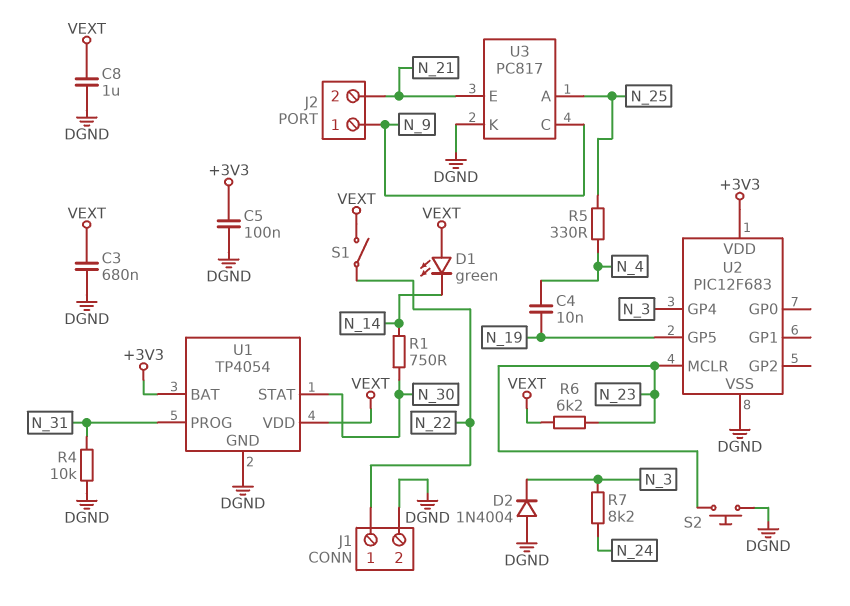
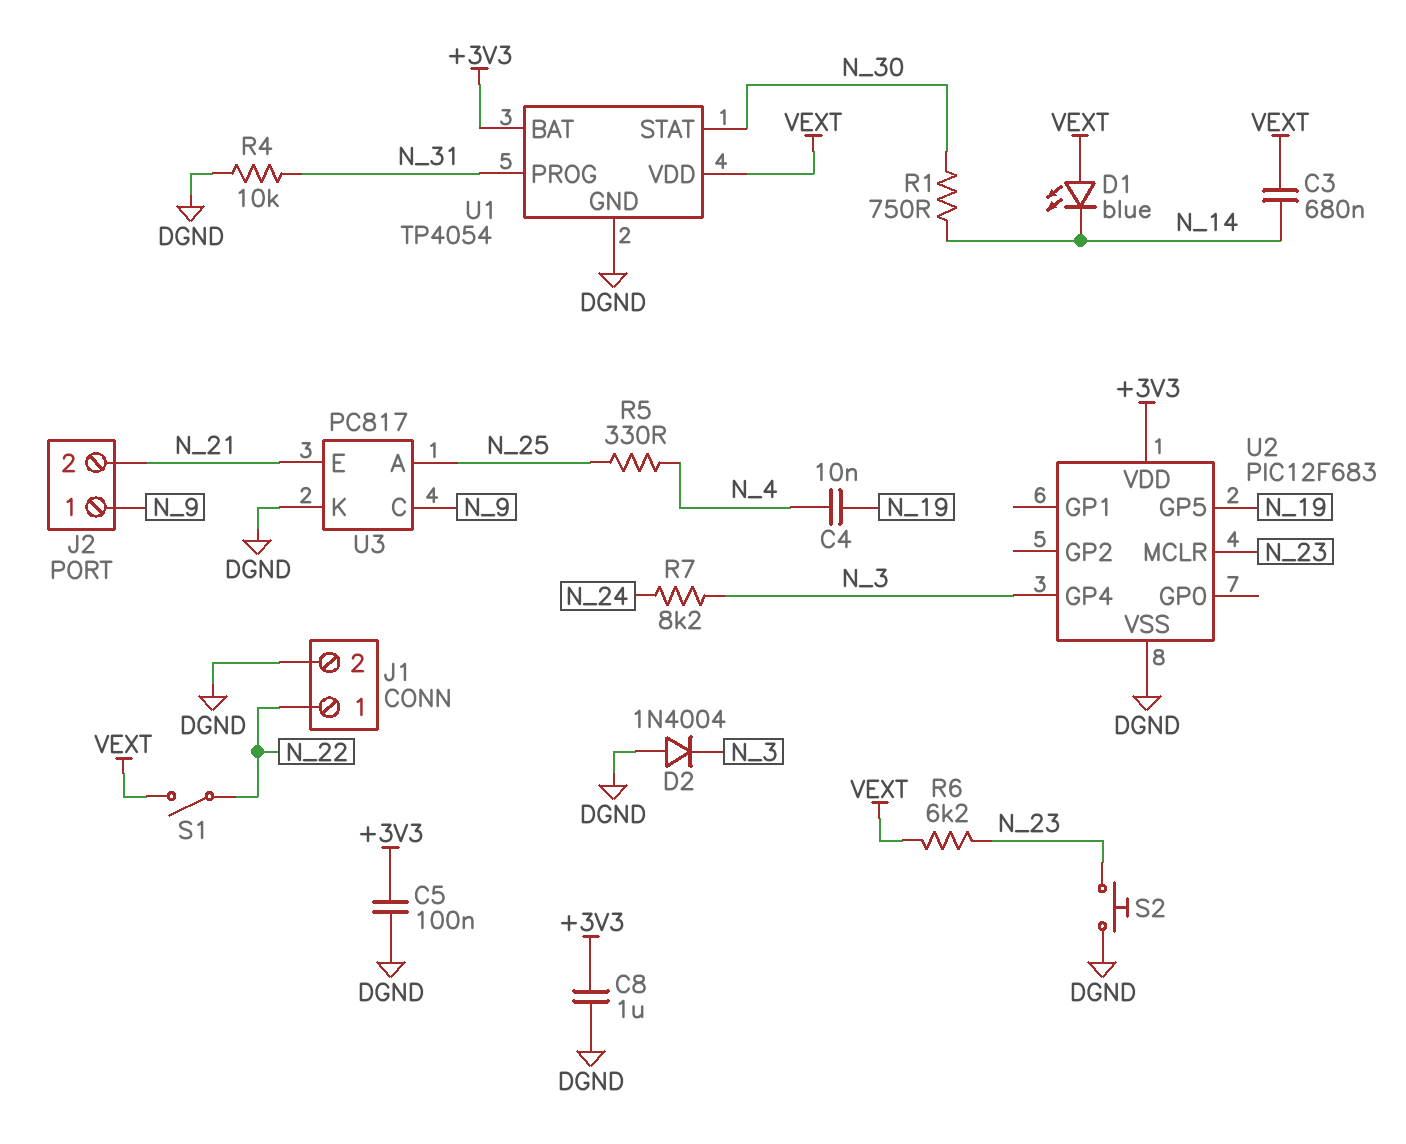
C3: 680nF (DGND, VEXT) -> 680nF (N_14, VEXT)
C8: 1uF (DGND, VEXT) -> 1uF (+3V3, DGND)
D1: LED green (A VEXT, K N_14) -> LED blue (A VEXT, K N_14)

